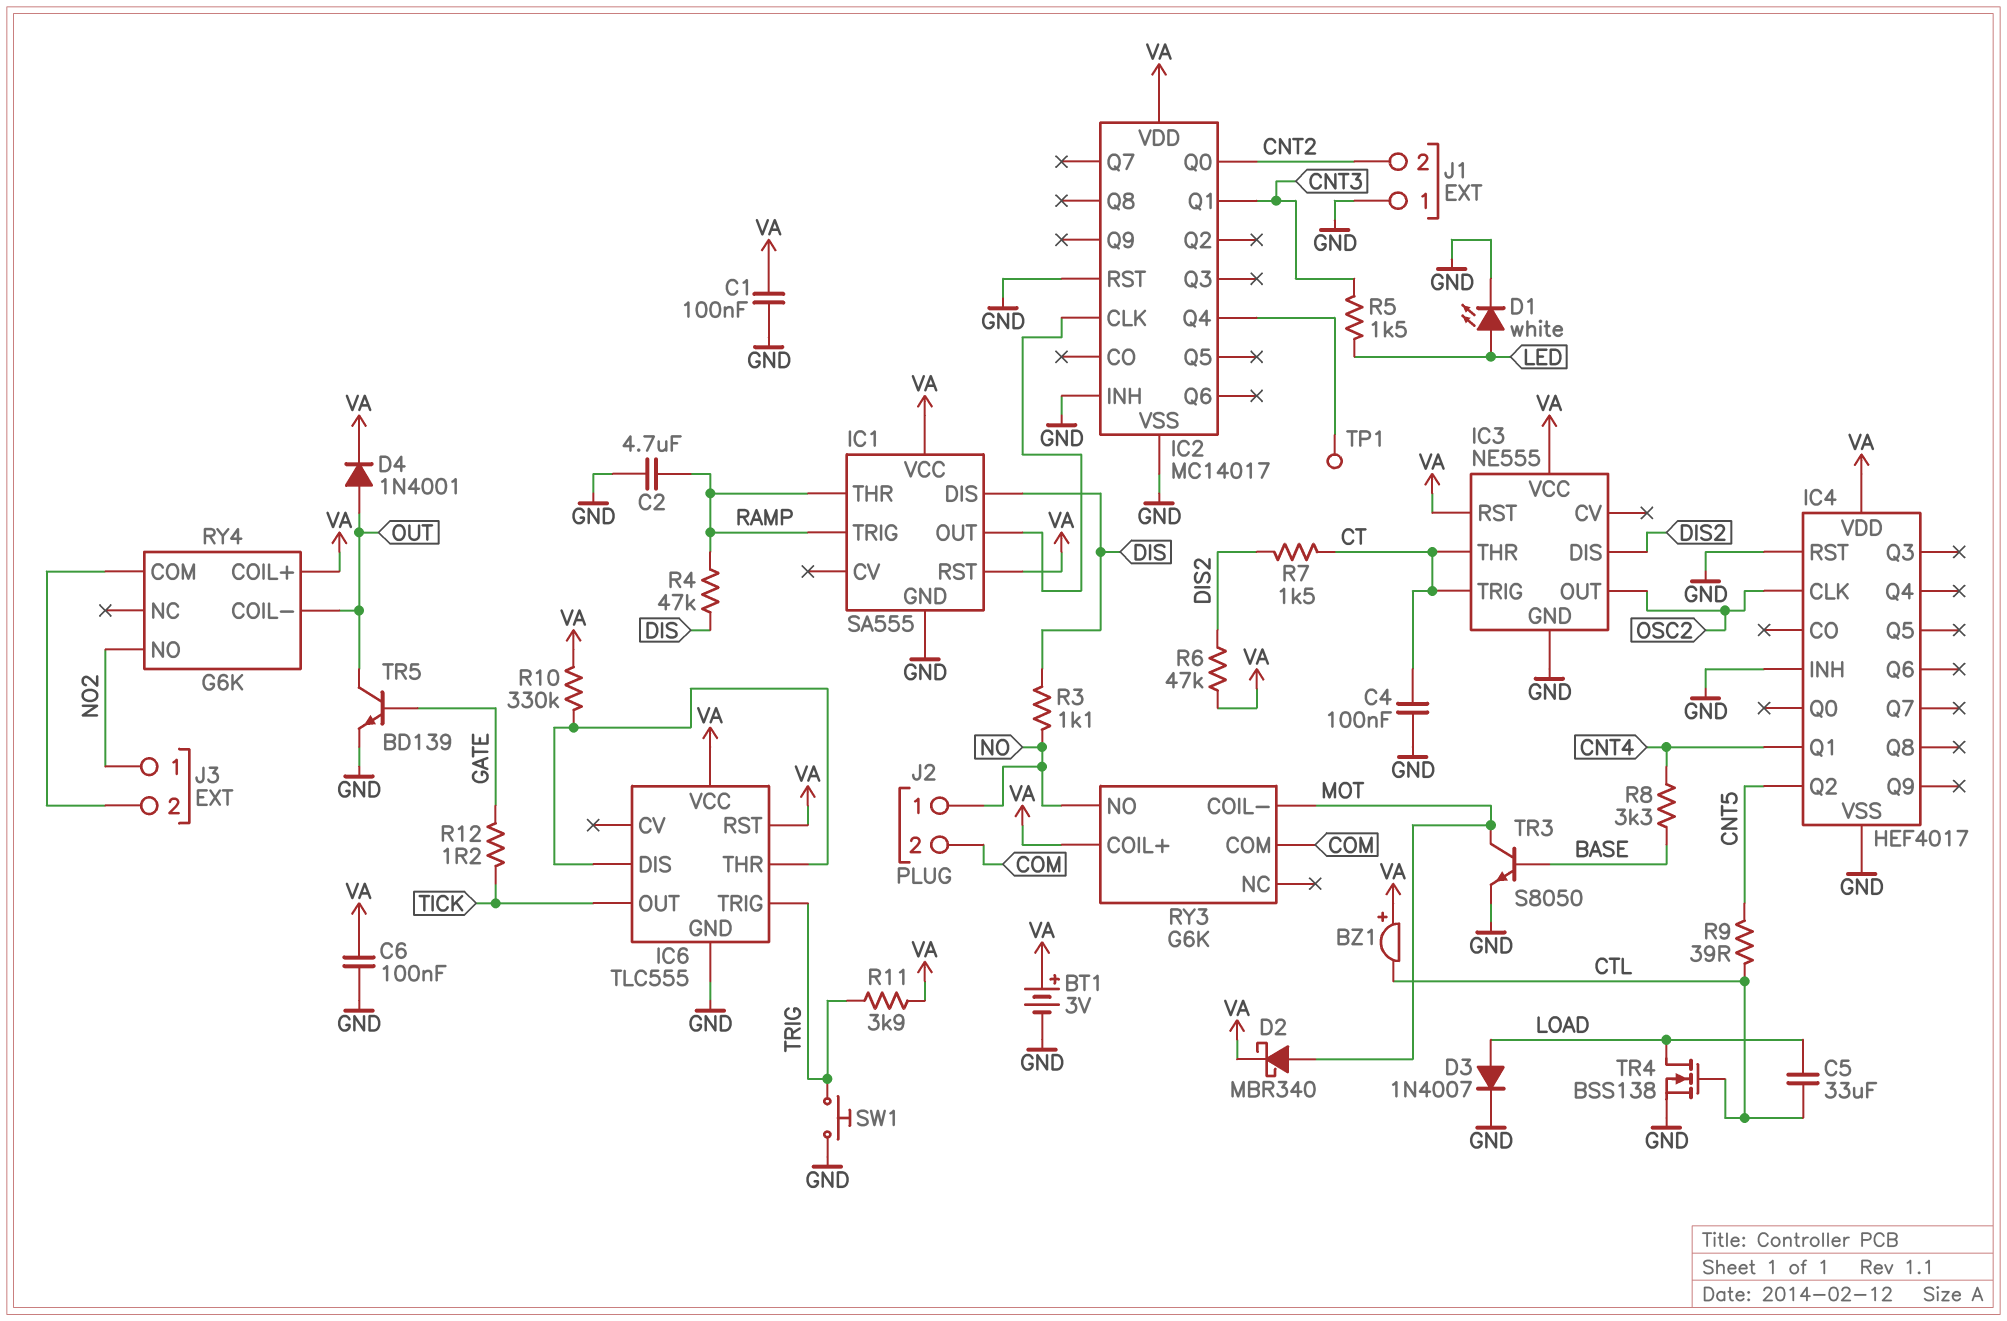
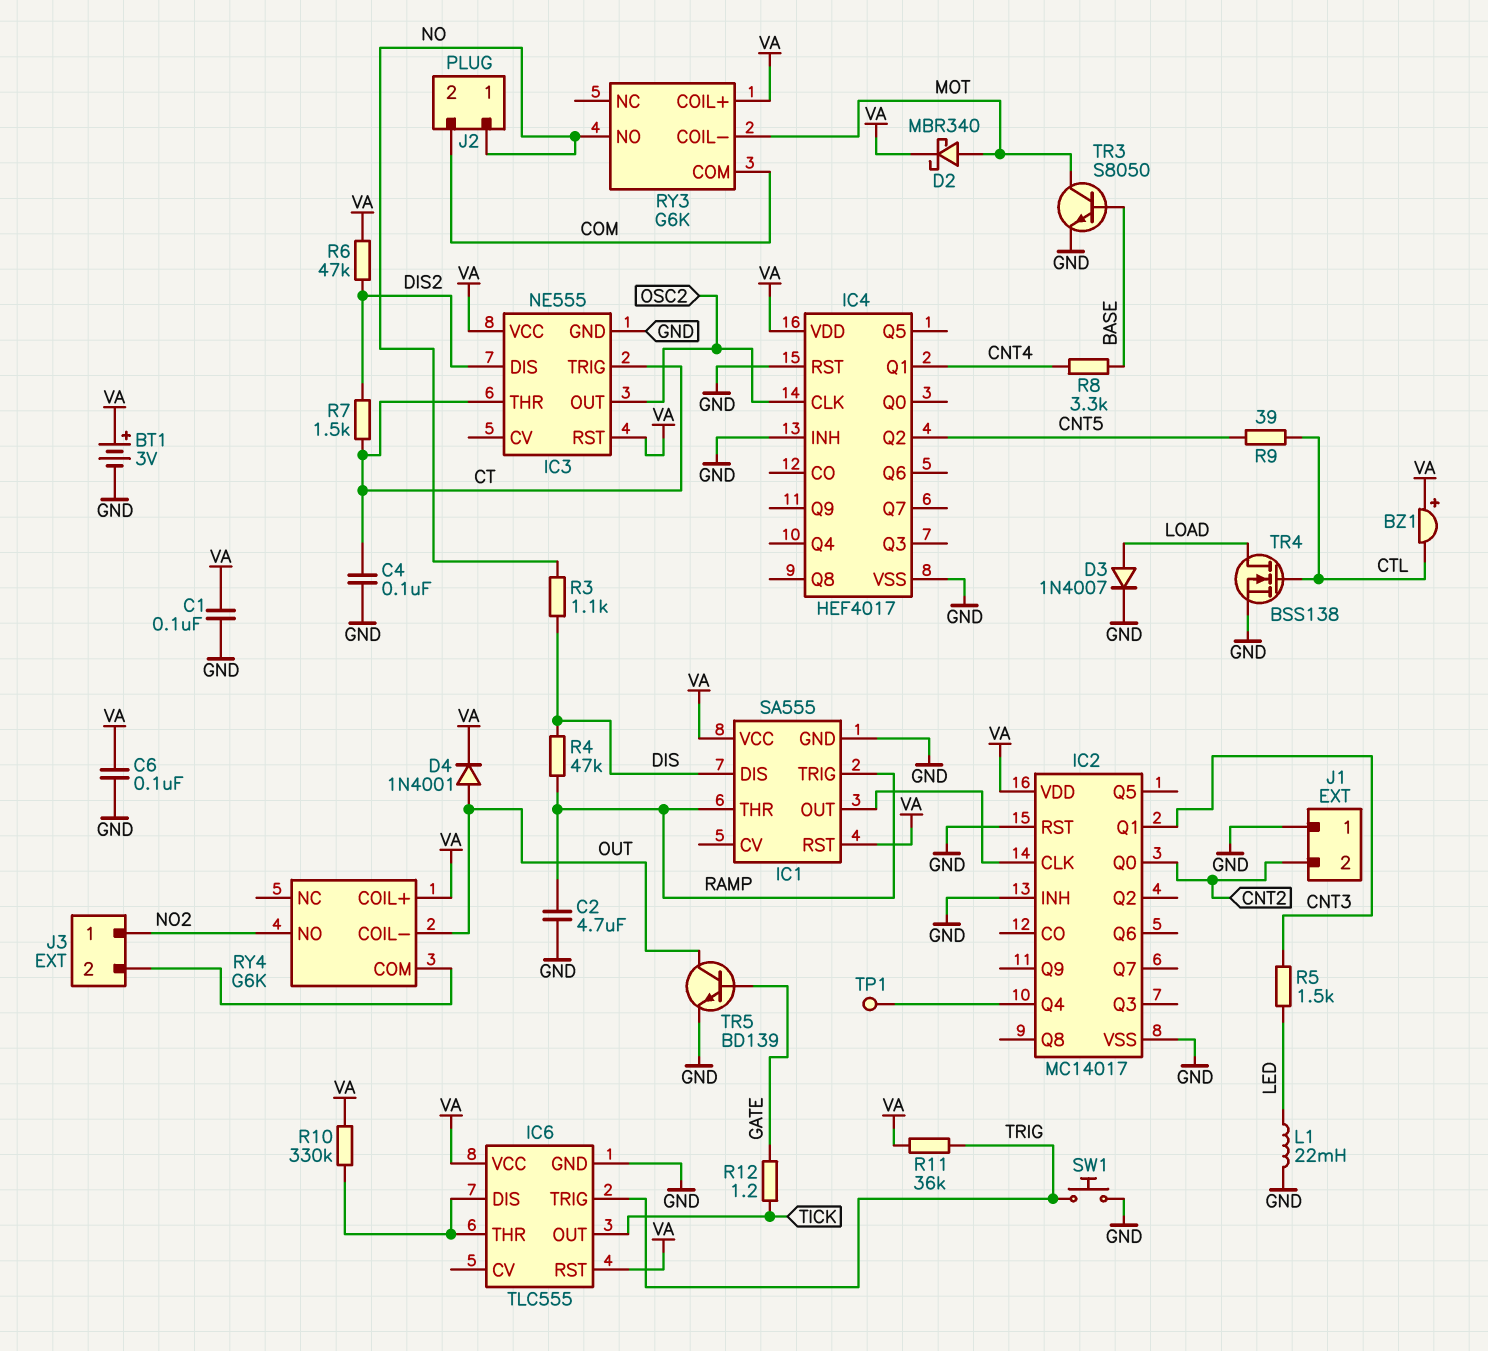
C5: 33uF (CTL, LOAD) -> none
D1: LED white (A LED, K GND) -> none
L1: none -> 22mH (GND, LED)
R11: 3.9k (TRIG, VA) -> 36k (TRIG, VA)

